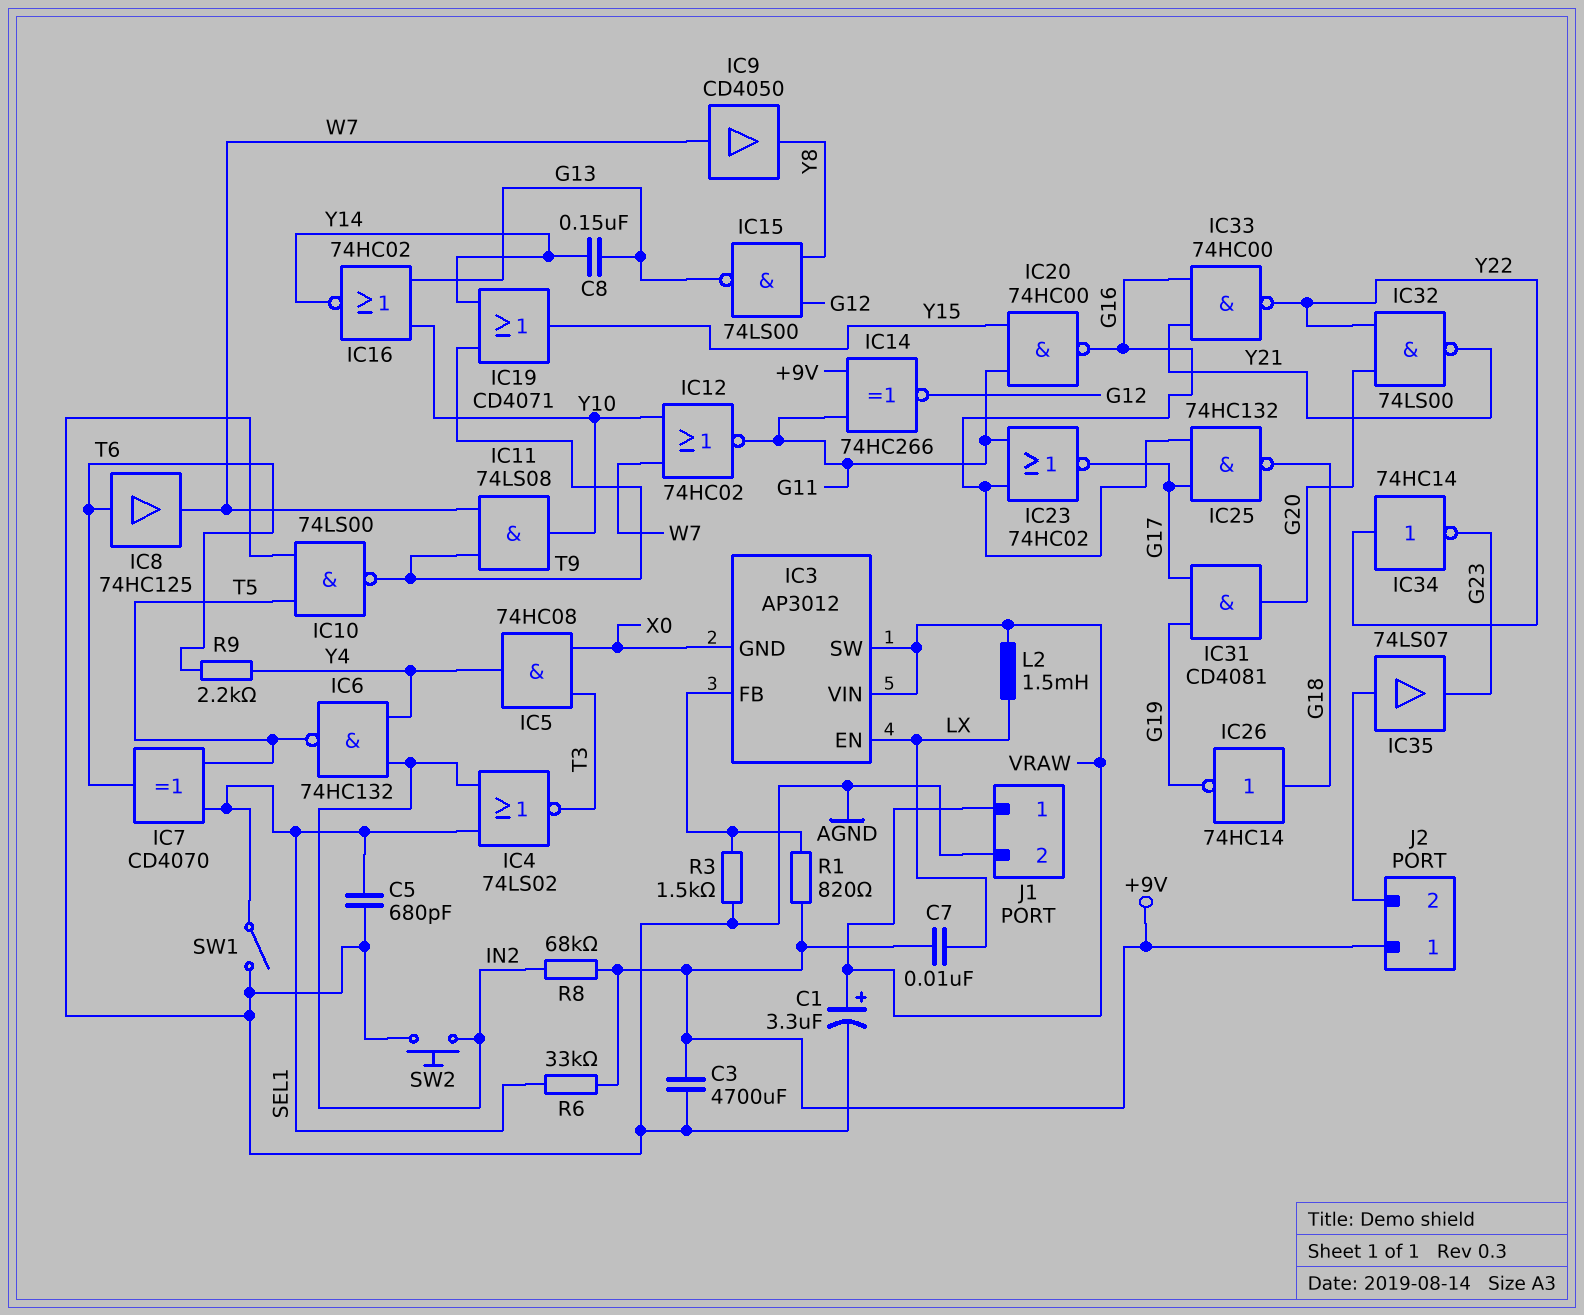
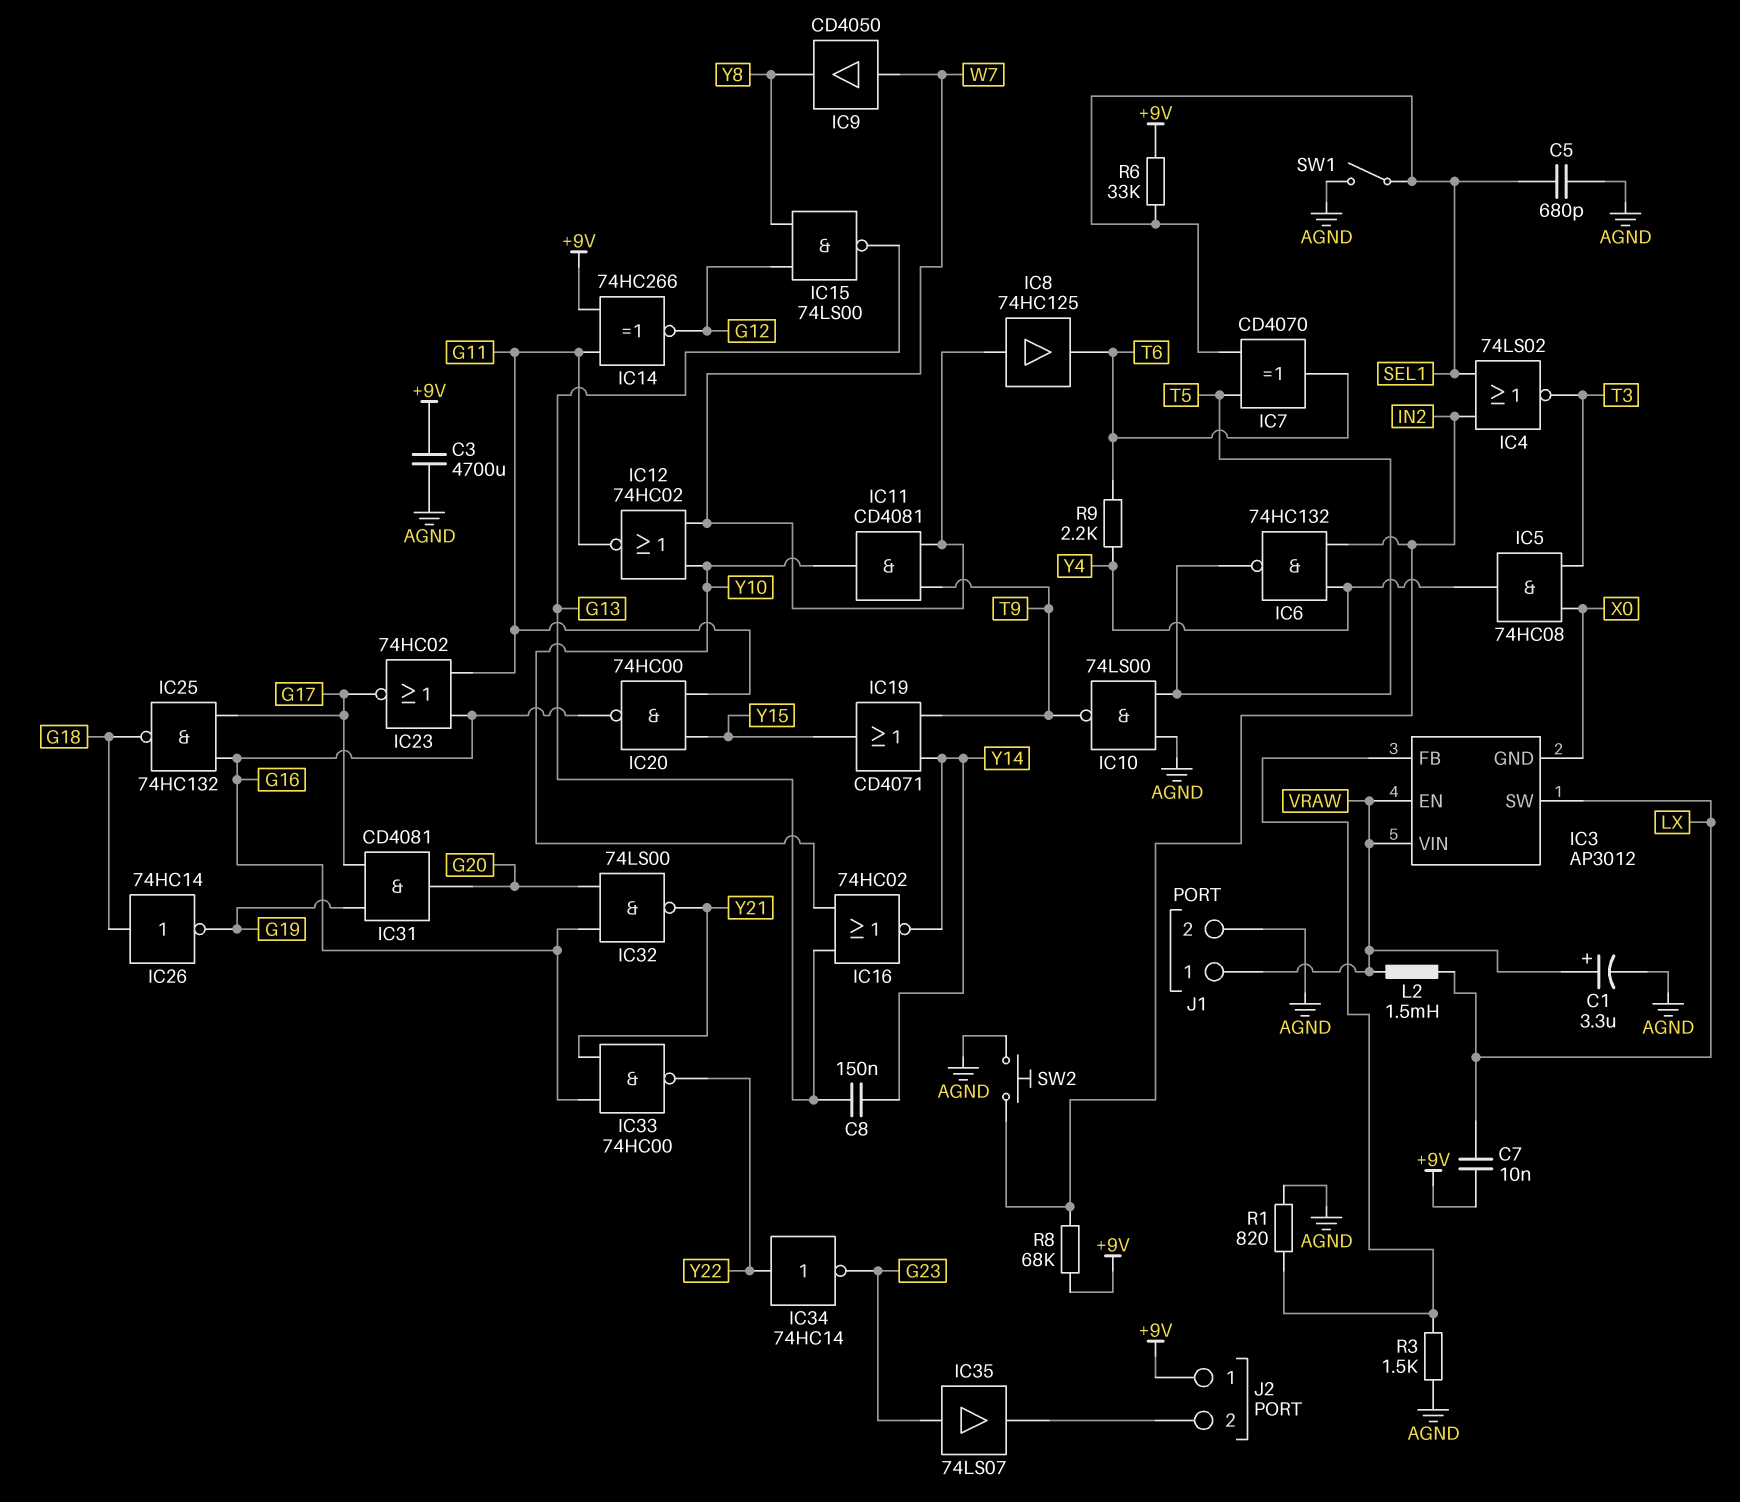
IC3 pin EN: LX -> VRAW
IC3 pin SW: VRAW -> LX
IC8: buffer 74HC125 (in T6, out W7) -> buffer 74HC125 (in W7, out T6)
IC11: AND 74LS08 (in T9, in W7, out Y10) -> AND CD4081 (in T9, in W7, out Y10)
IC32: NAND 74LS00 (in G20, in Y22, out Y21) -> NAND 74LS00 (in G16, in G20, out Y21)
IC35: buffer 74LS07 (in J2/2, out G23) -> buffer 74LS07 (in G23, out J2/2)
R1: 820 (+9V, IC3/FB) -> 820 (AGND, IC3/FB)

